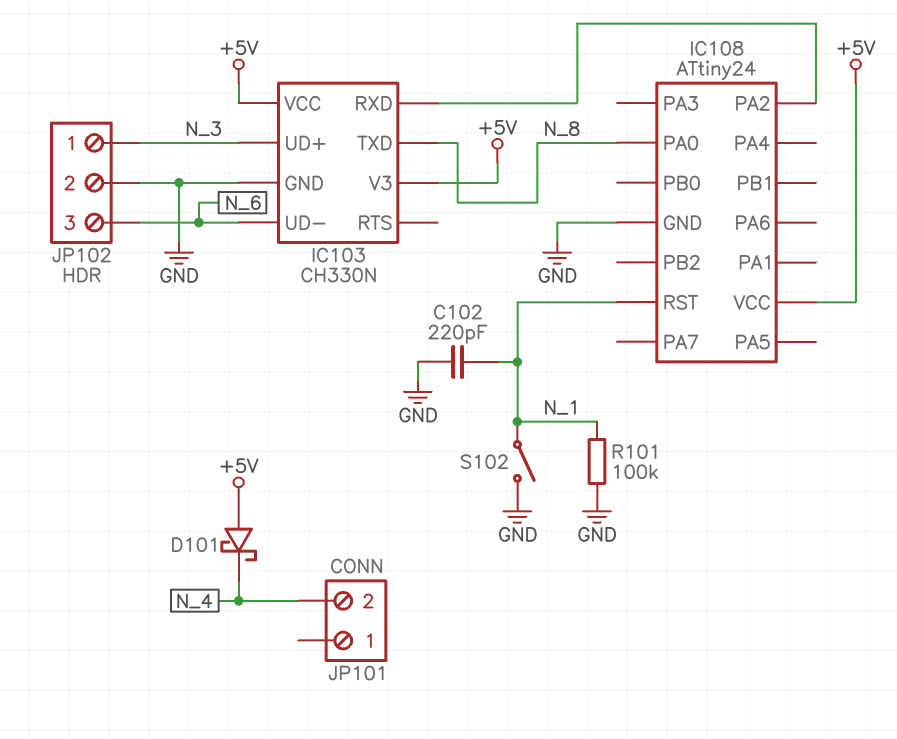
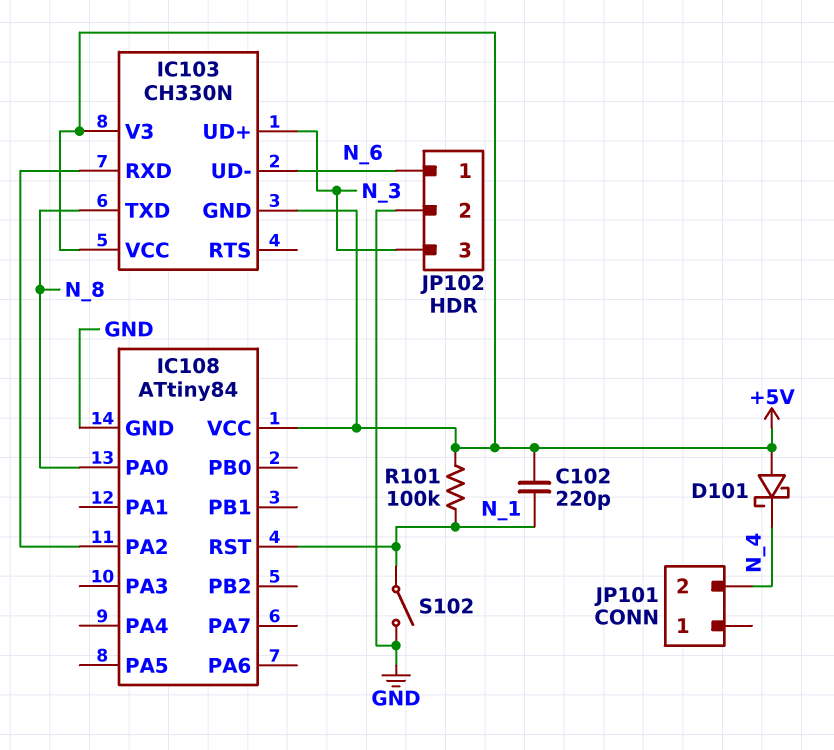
C102: 220pF (GND, N_1) -> 220pF (+5V, N_1)
IC103 pin GND: GND -> +5V
IC108: ATtiny24 -> ATtiny84
JP102 pin 1: N_3 -> N_6
JP102 pin 3: N_6 -> N_3
R101: 100k (GND, N_1) -> 100k (+5V, N_1)

